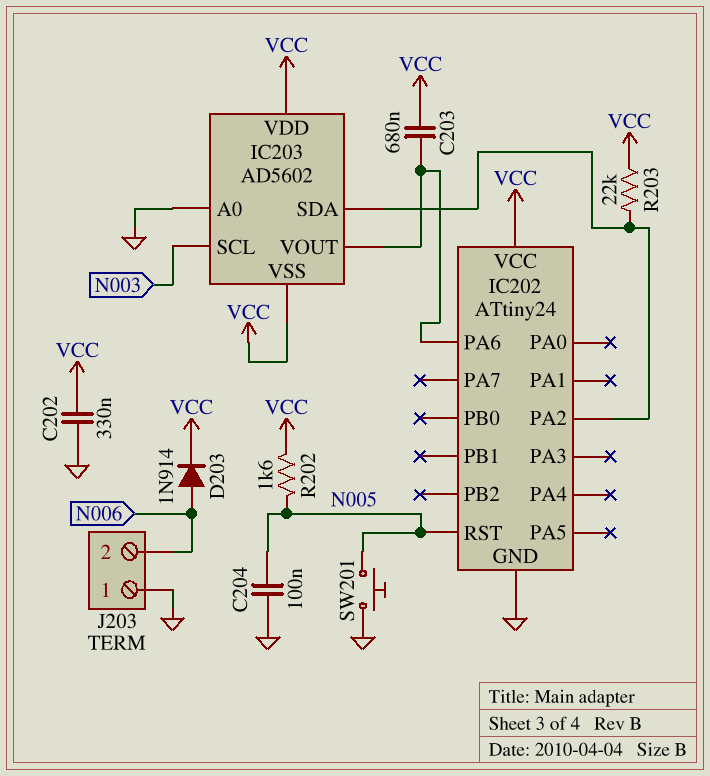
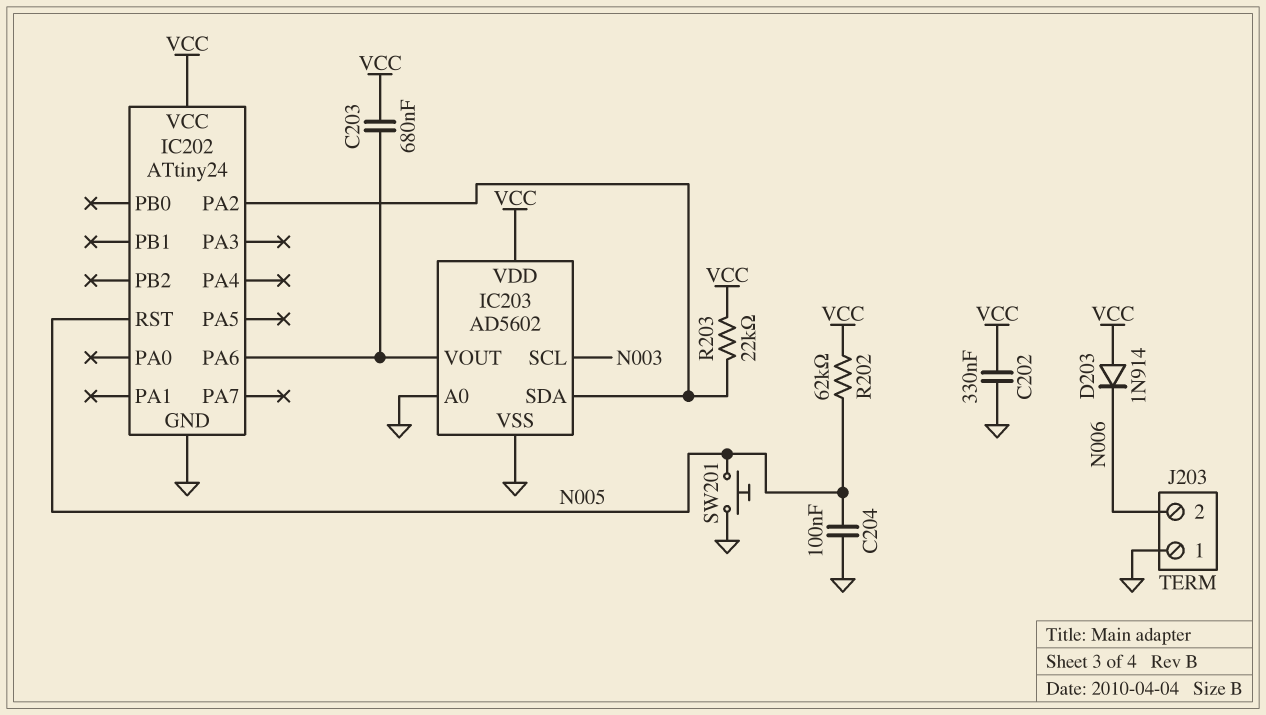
D203: diode 1N914 (A N006, K VCC) -> diode 1N914 (A VCC, K N006)
IC203 pin VSS: VCC -> GND
R202: 1.6k (N005, VCC) -> 62k (N005, VCC)

